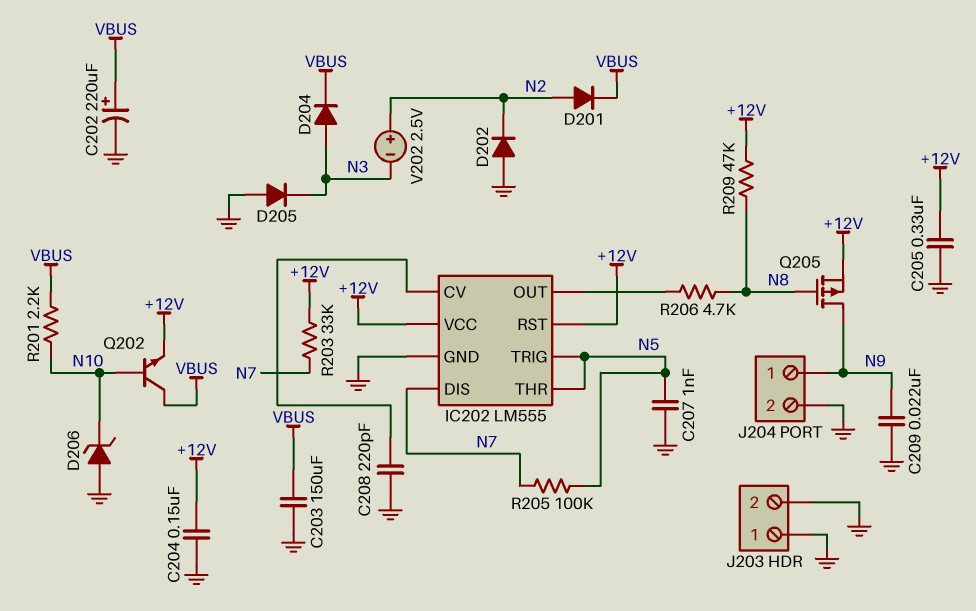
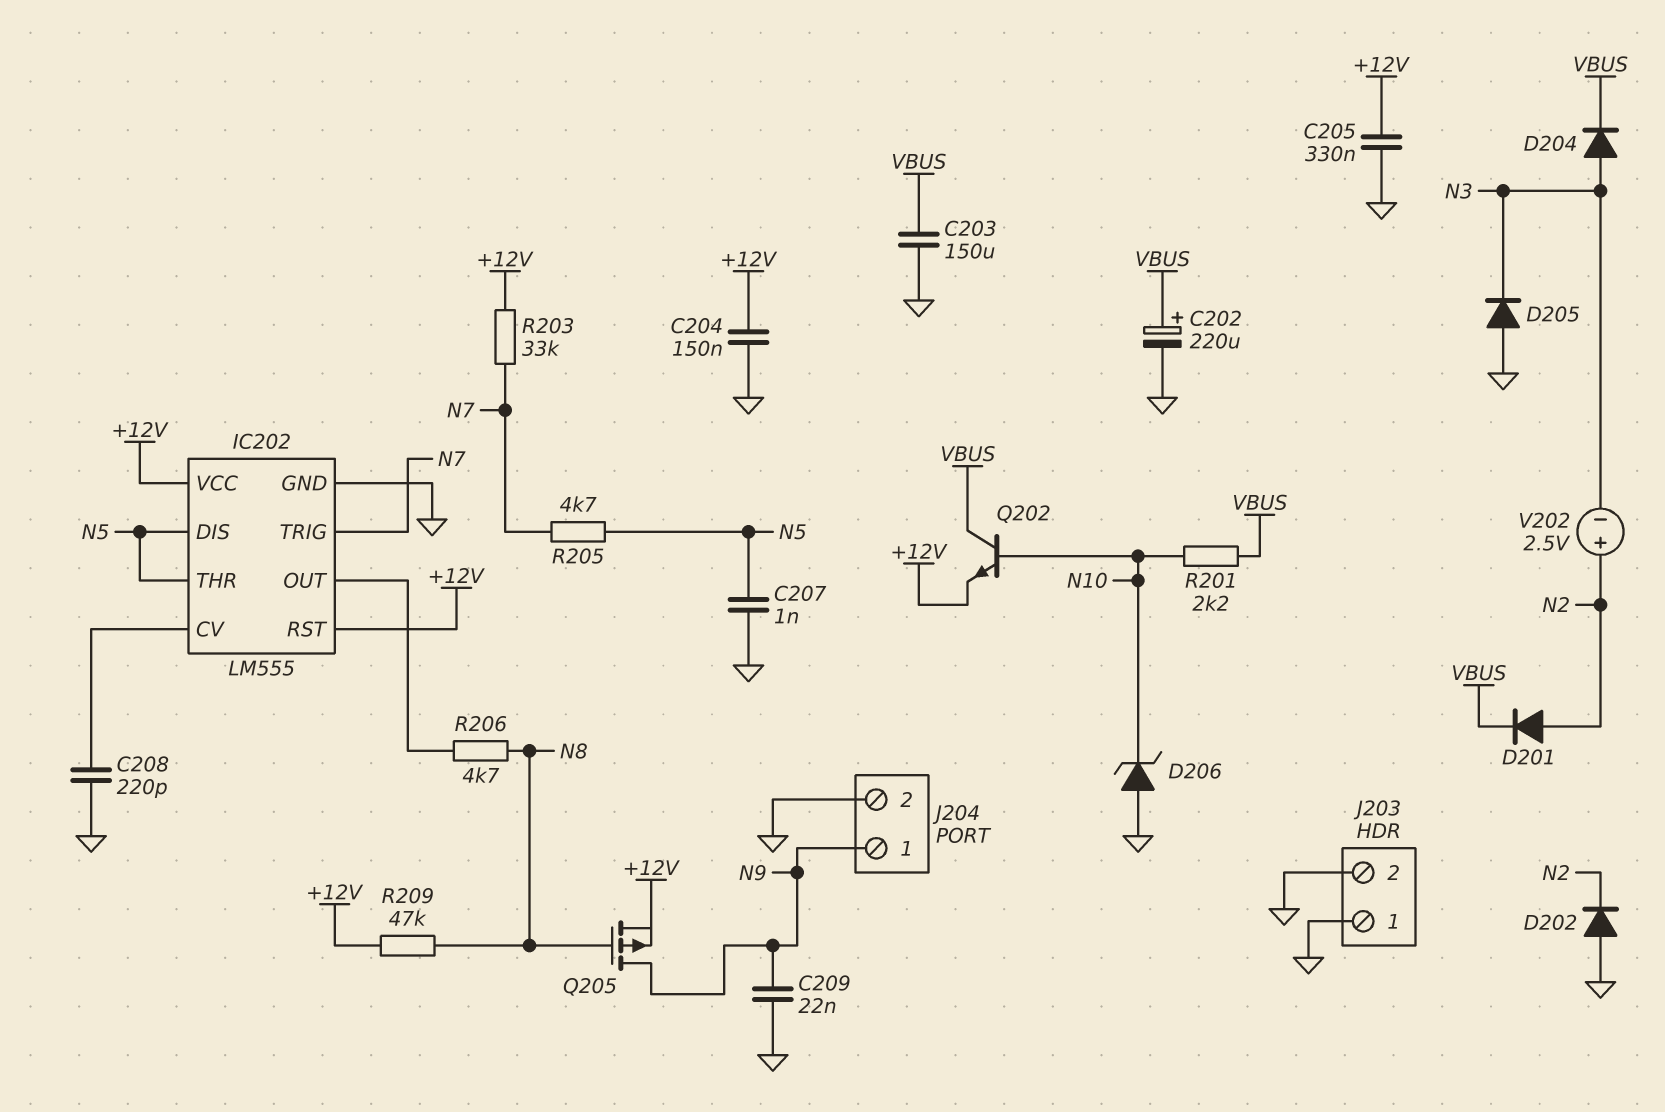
IC202 pin DIS: N7 -> N5
IC202 pin TRIG: N5 -> N7
R205: 100k (N5, N7) -> 4.7k (N5, N7)

